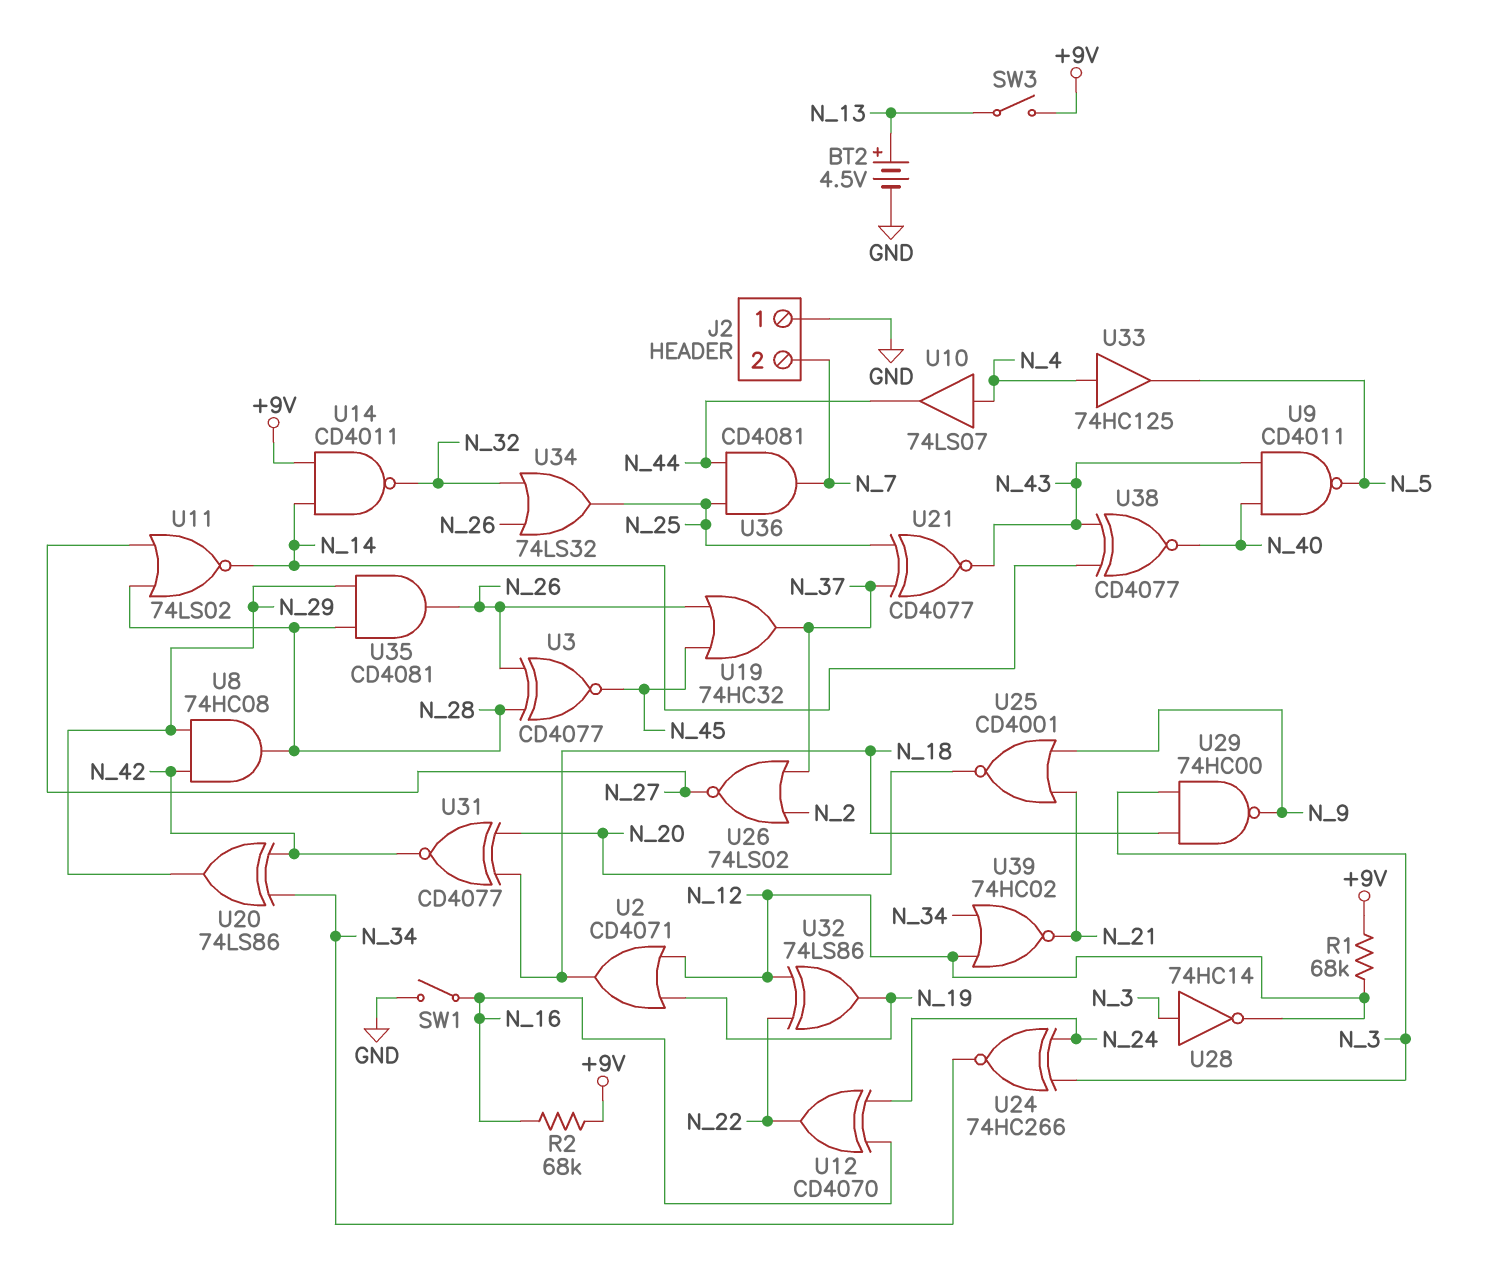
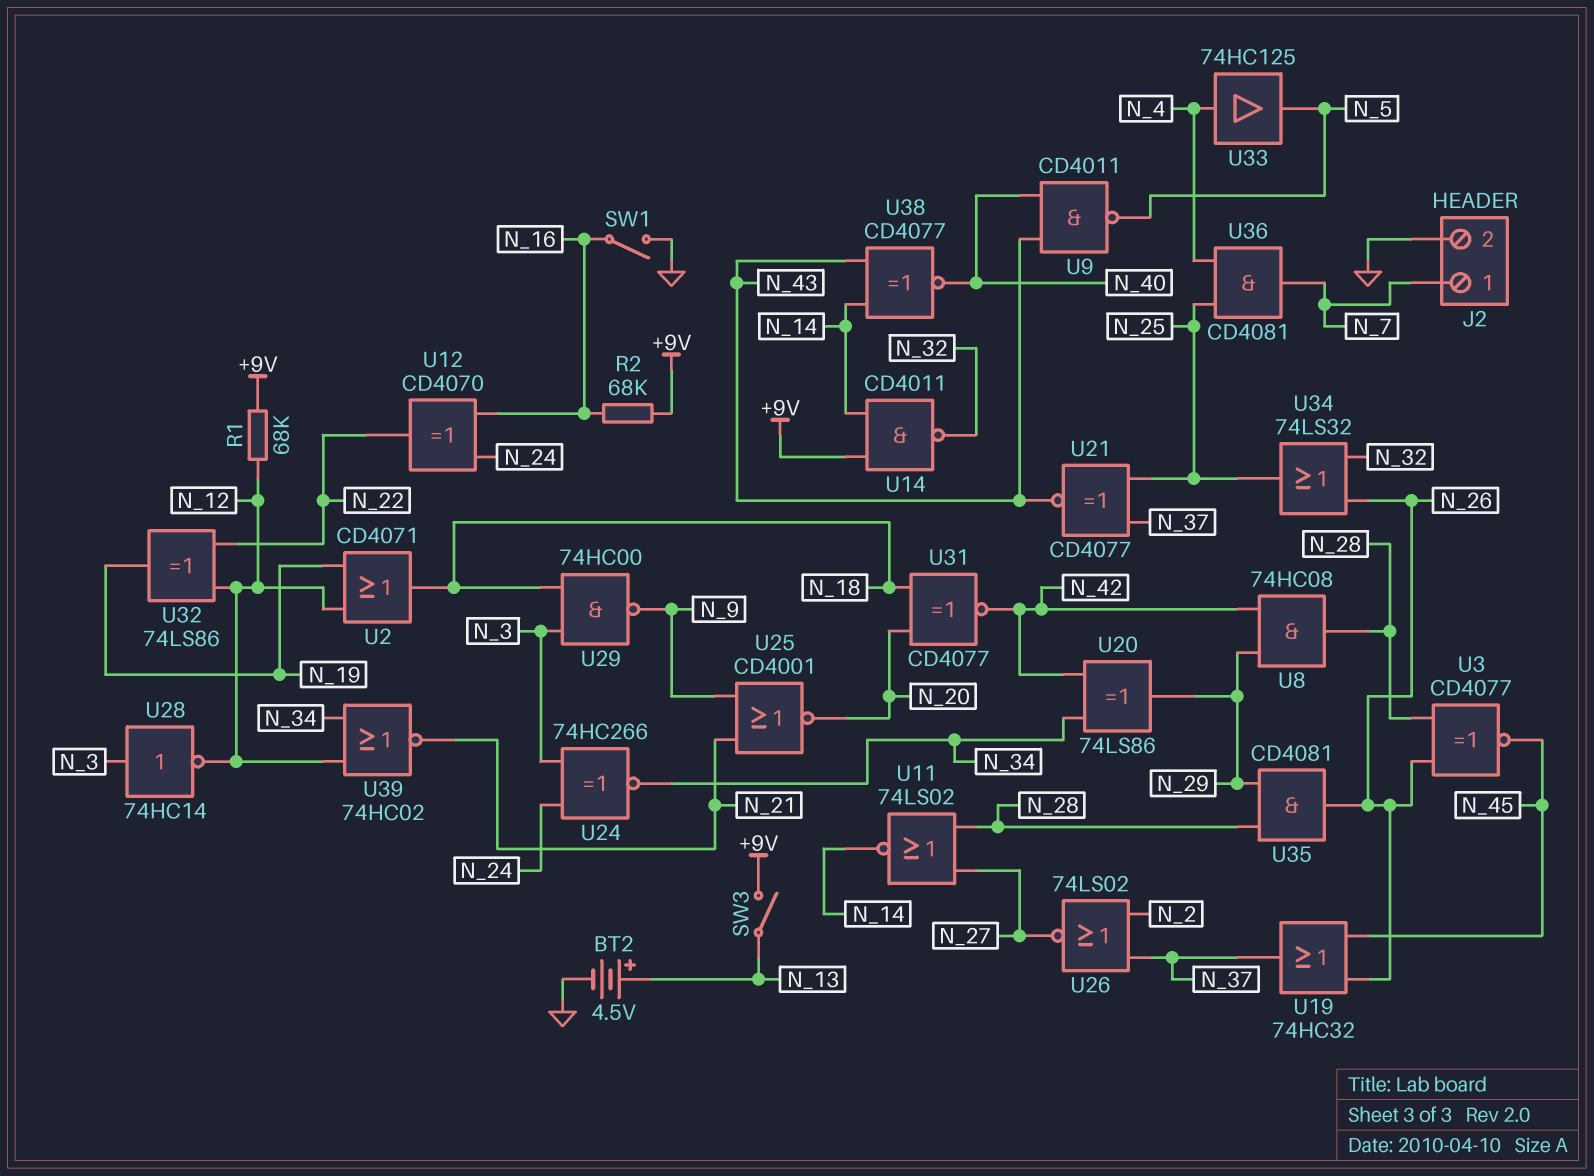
J2 pin 1: GND -> N_7
J2 pin 2: N_7 -> GND
U10: buffer 74LS07 (in N_4, out N_44) -> none
U36: AND CD4081 (in N_25, in N_44, out N_7) -> AND CD4081 (in N_4, in N_25, out N_7)

